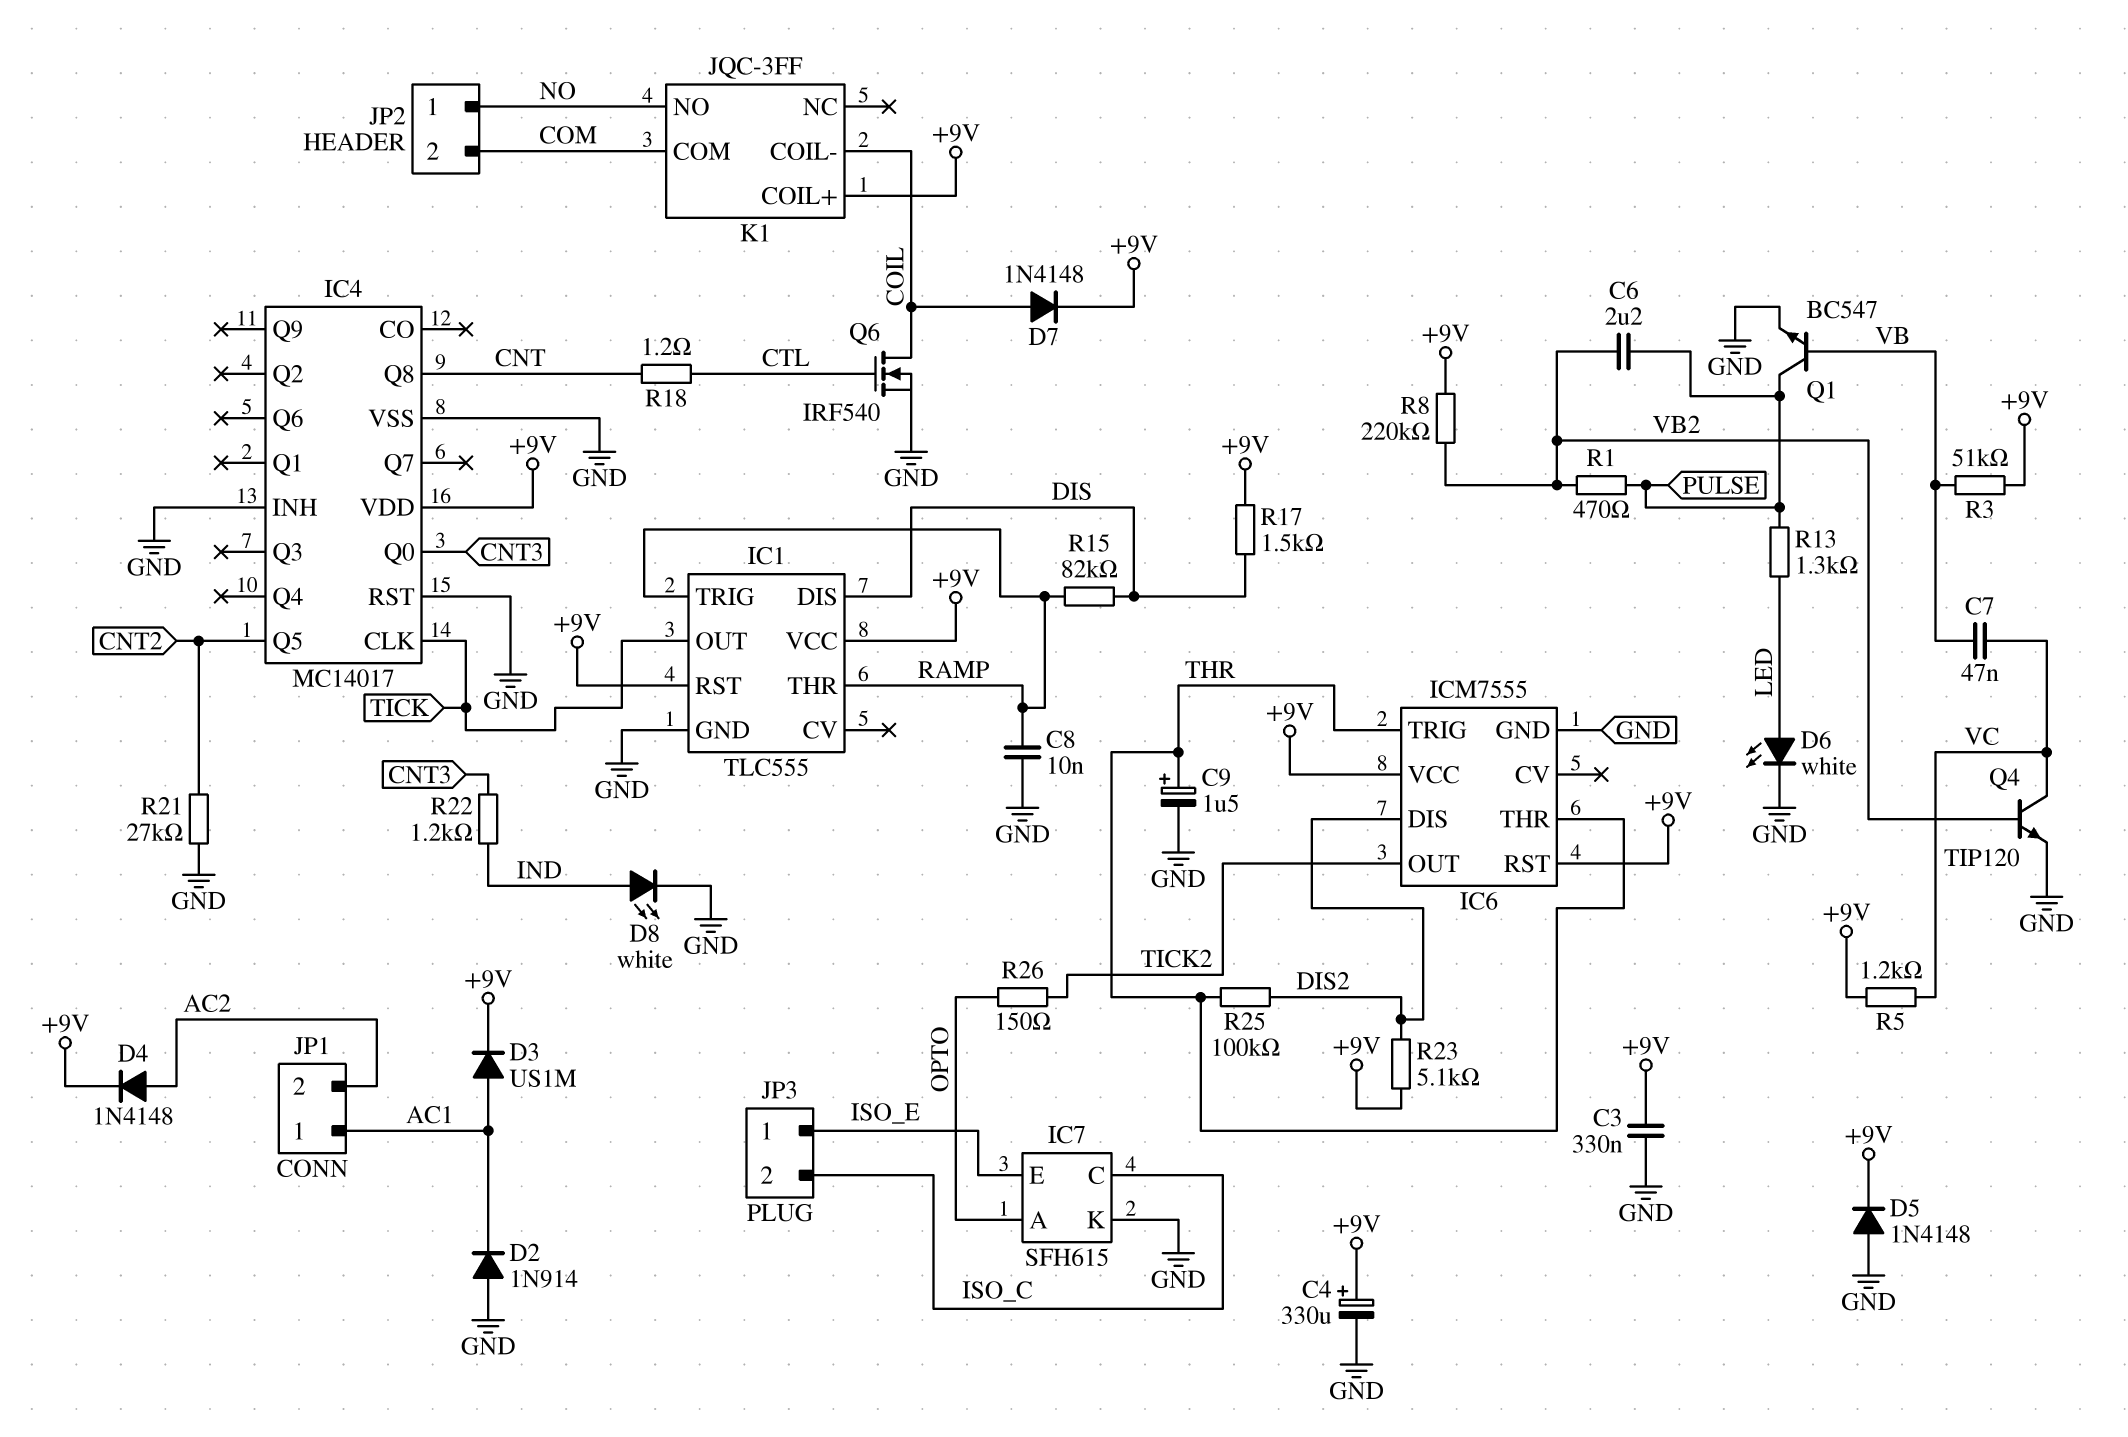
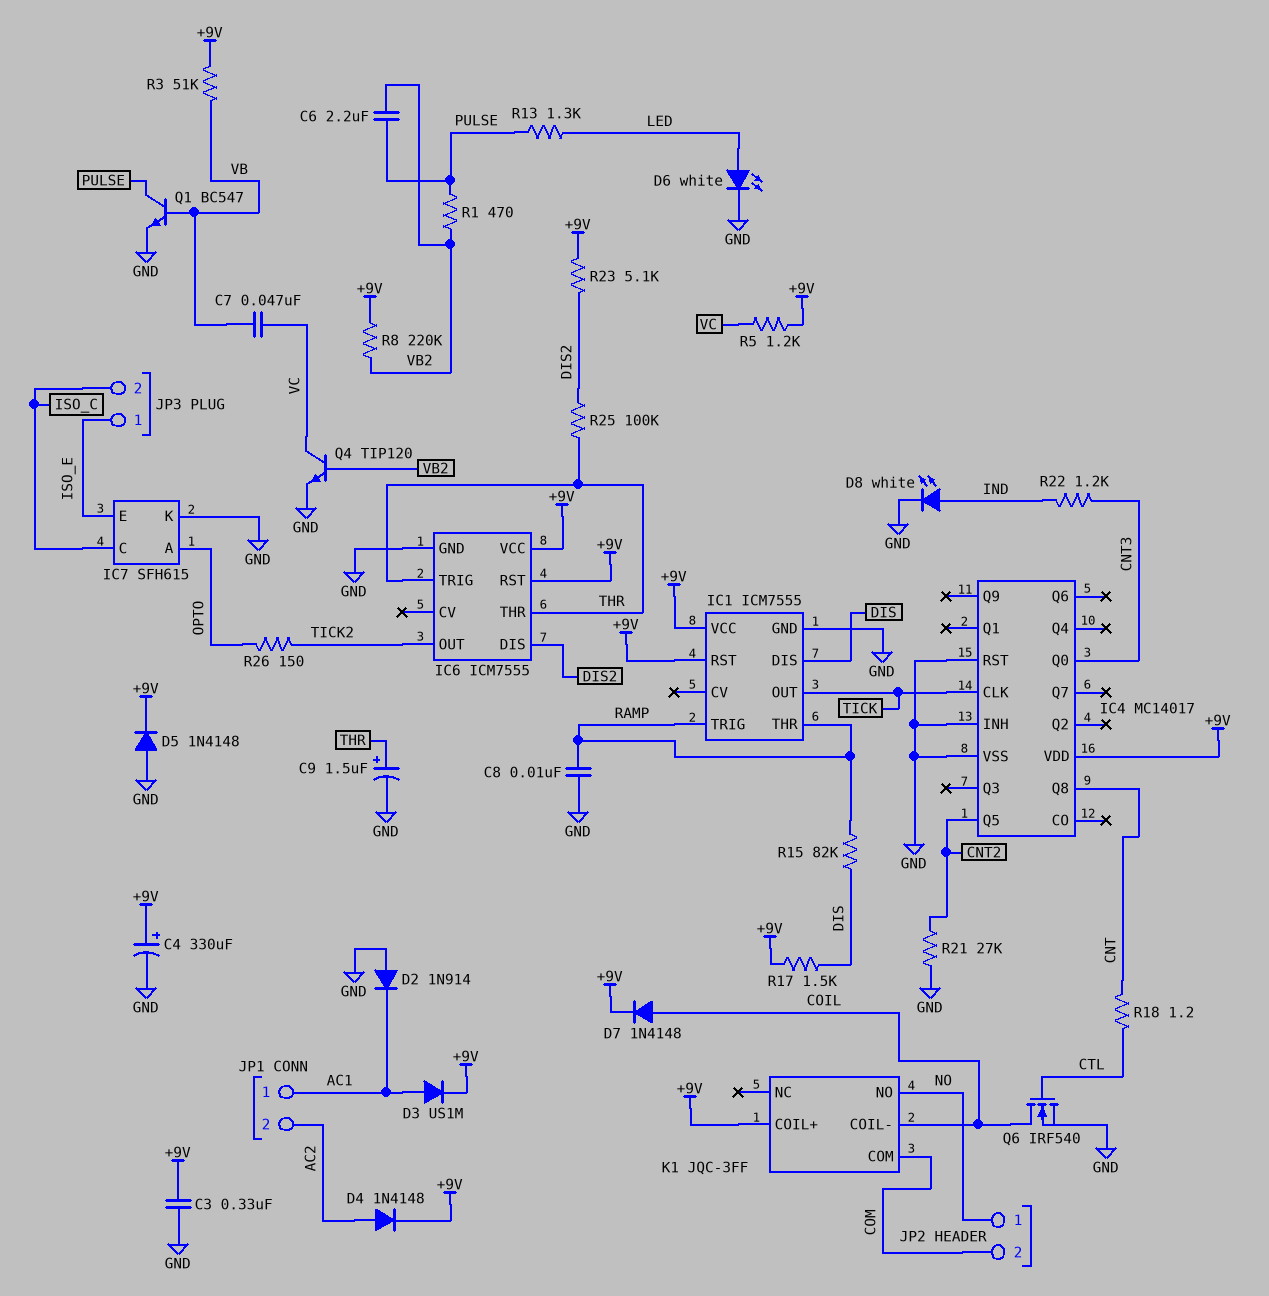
IC1: TLC555 -> ICM7555

